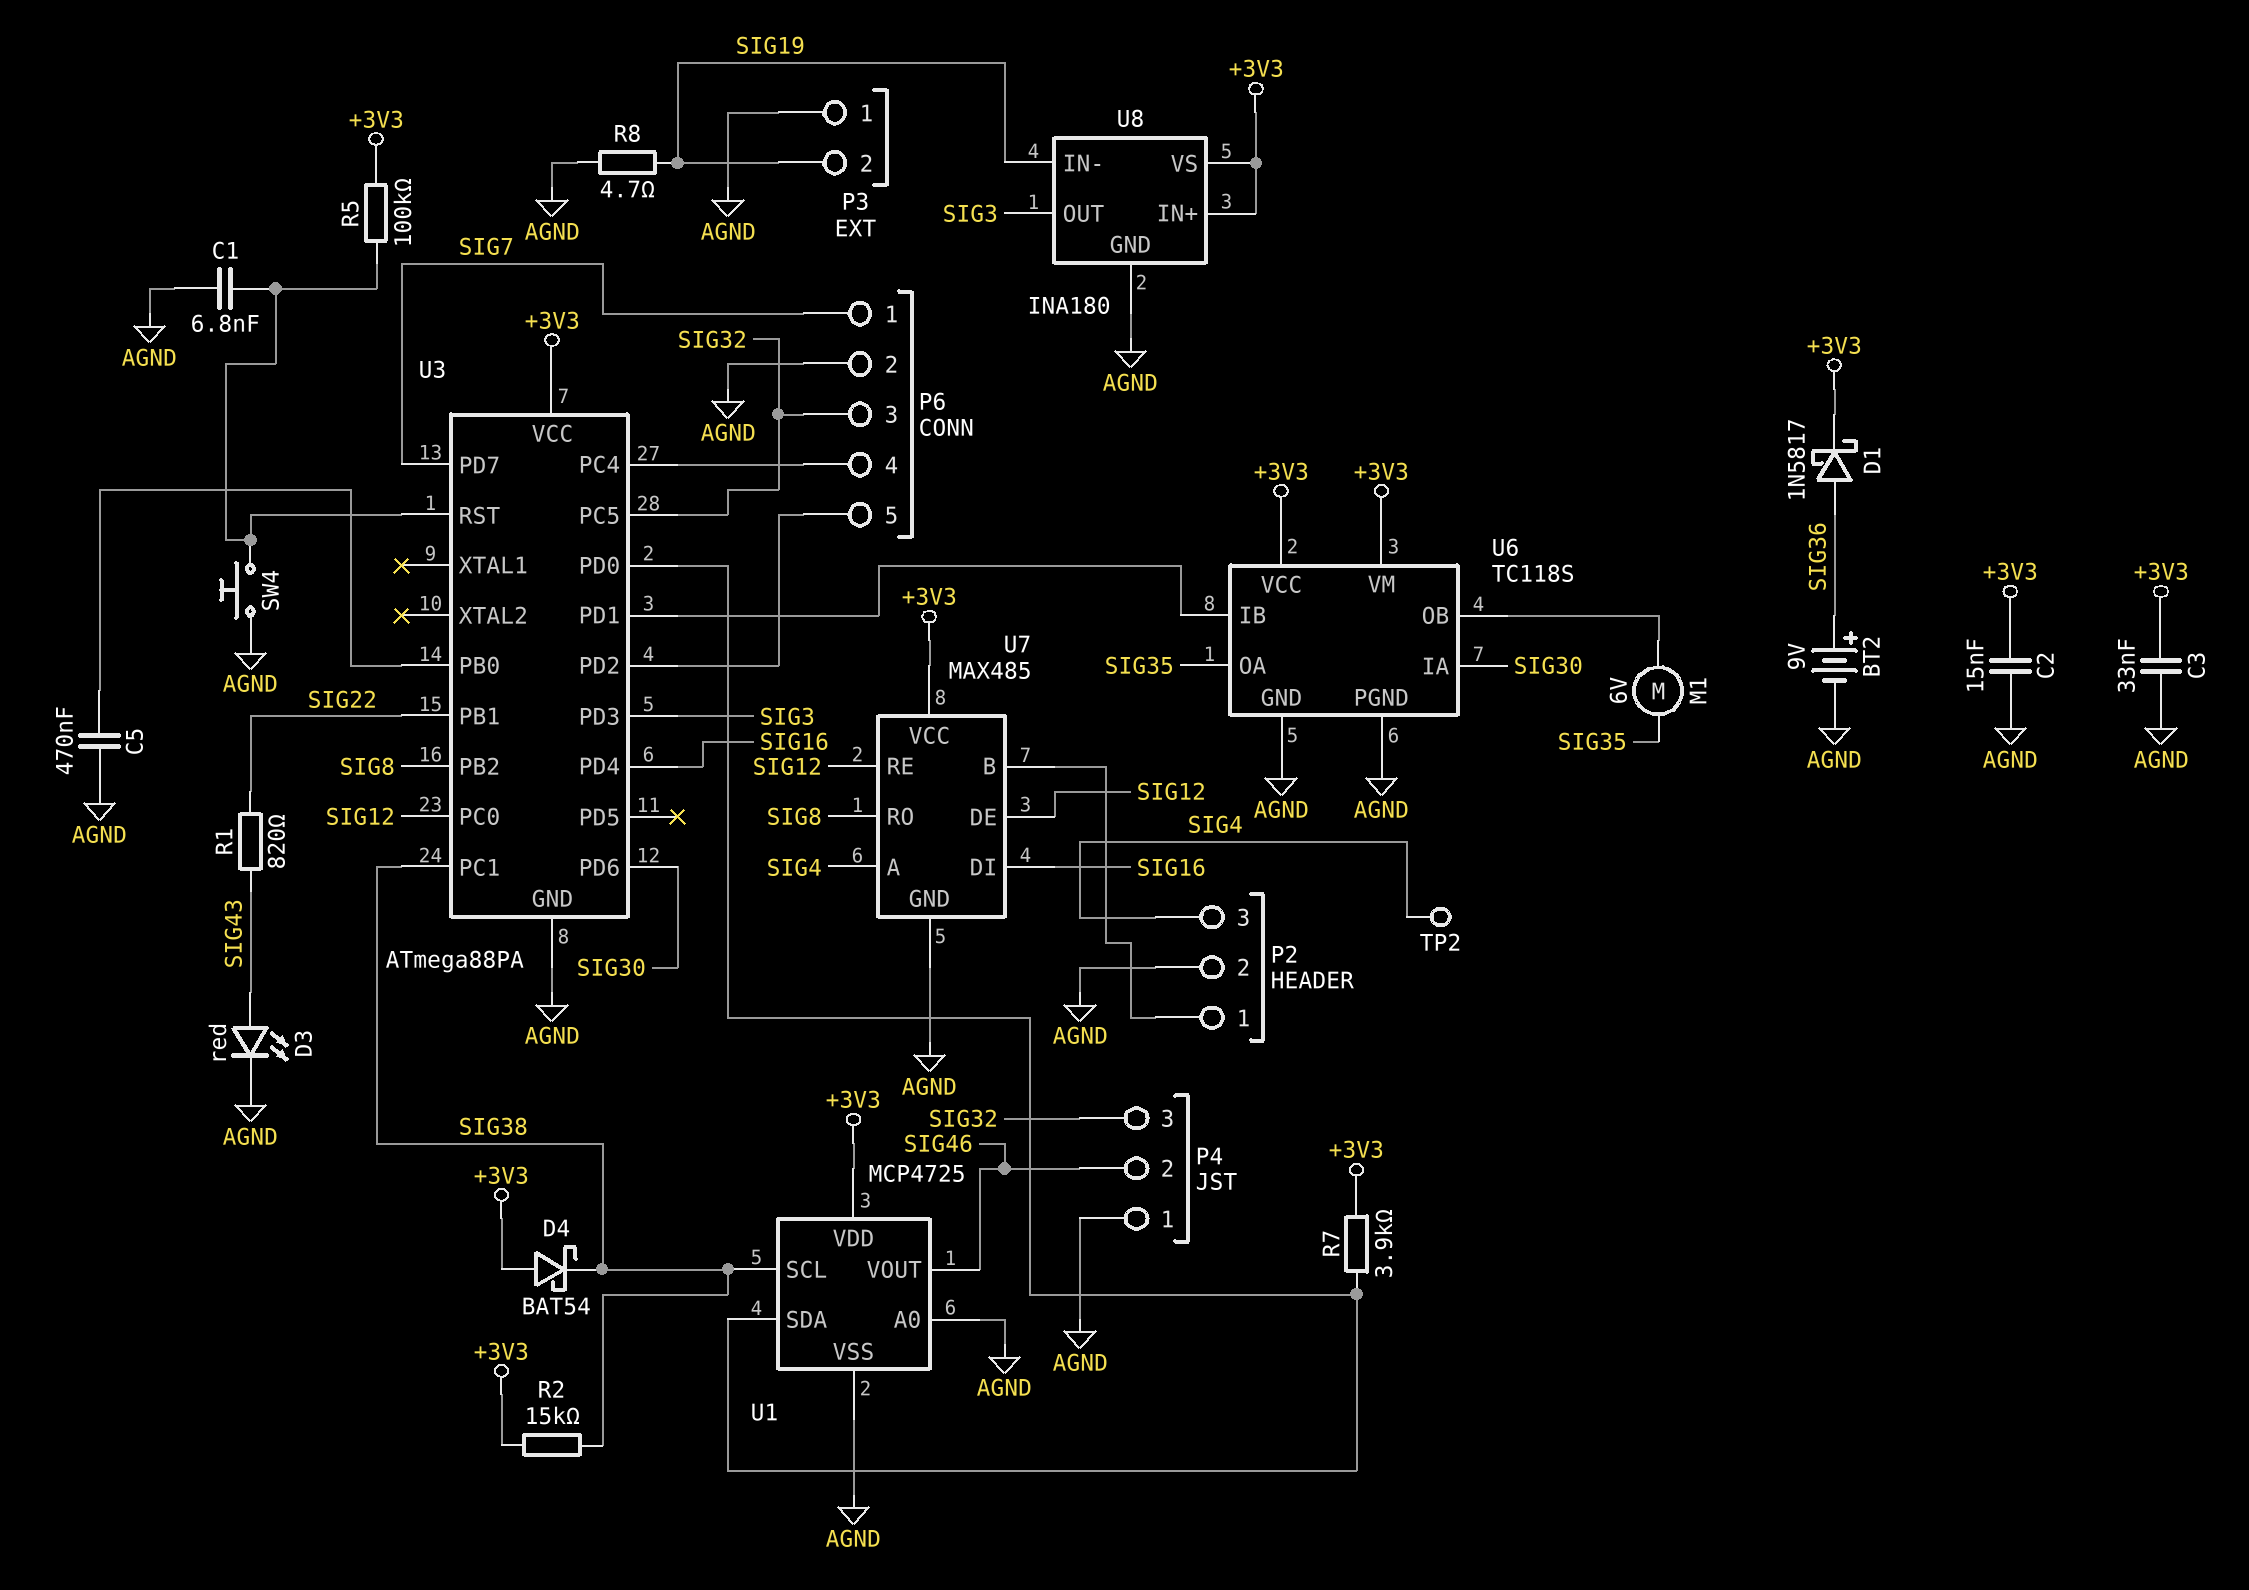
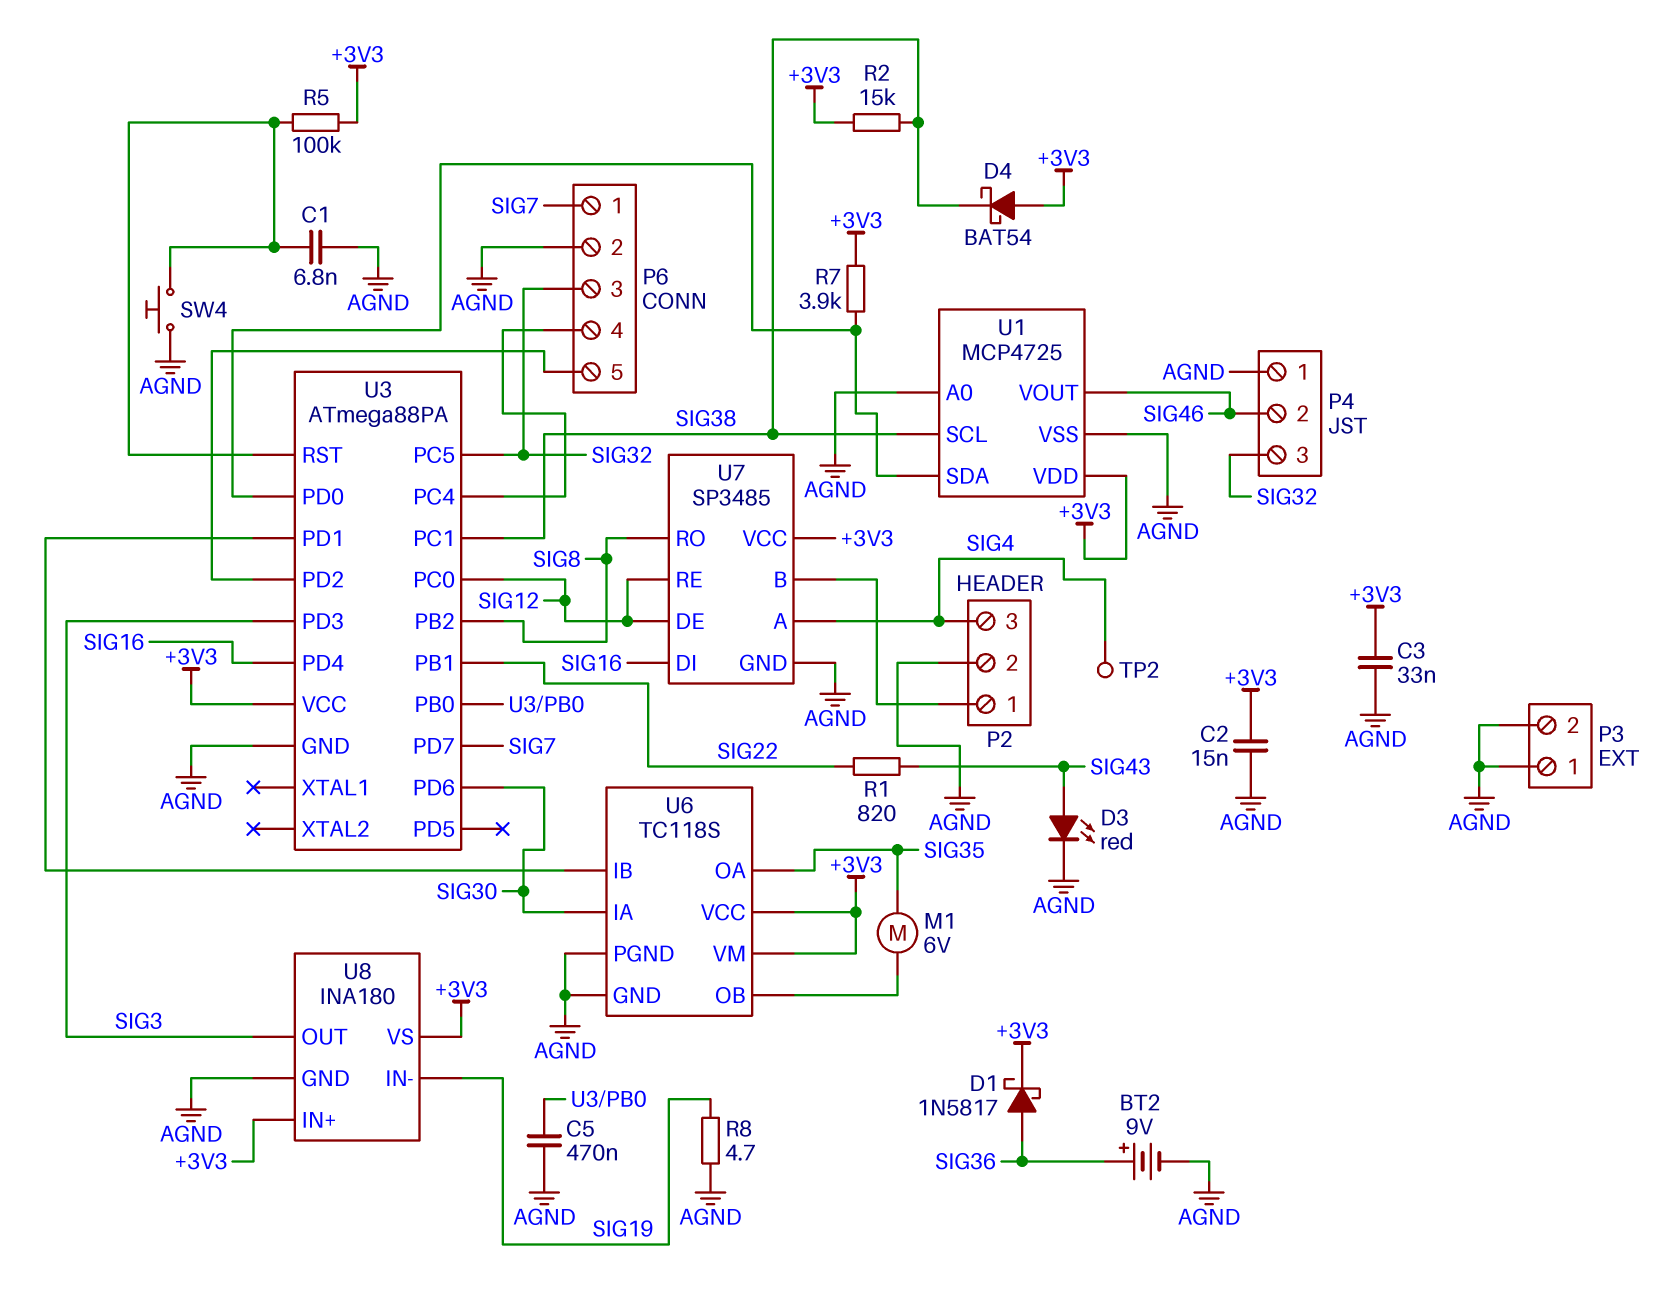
P3 pin 2: SIG19 -> AGND
U7: MAX485 -> SP3485

